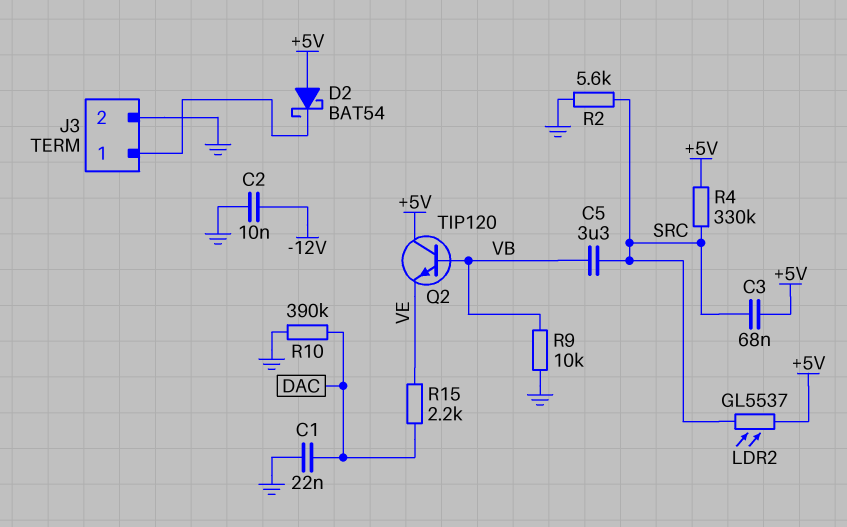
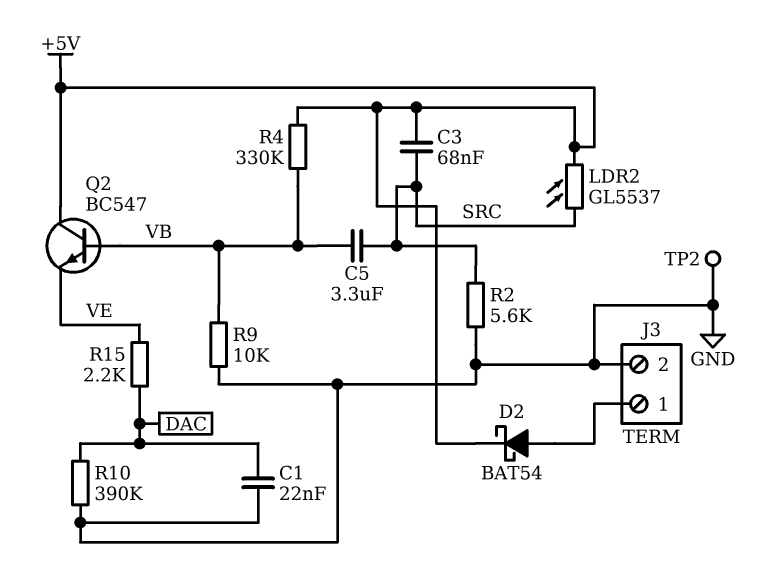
C2: 10nF (-12V, GND) -> none
D2: schottky BAT54 (A +5V, K J3/1) -> schottky BAT54 (A J3/1, K +5V)
Q2: NPN TIP120 (B VB, C +5V, E VE) -> NPN BC547 (B VB, C +5V, E VE)
R4: 330k (+5V, SRC) -> 330k (+5V, VB)
TP2: none -> test point (GND)

